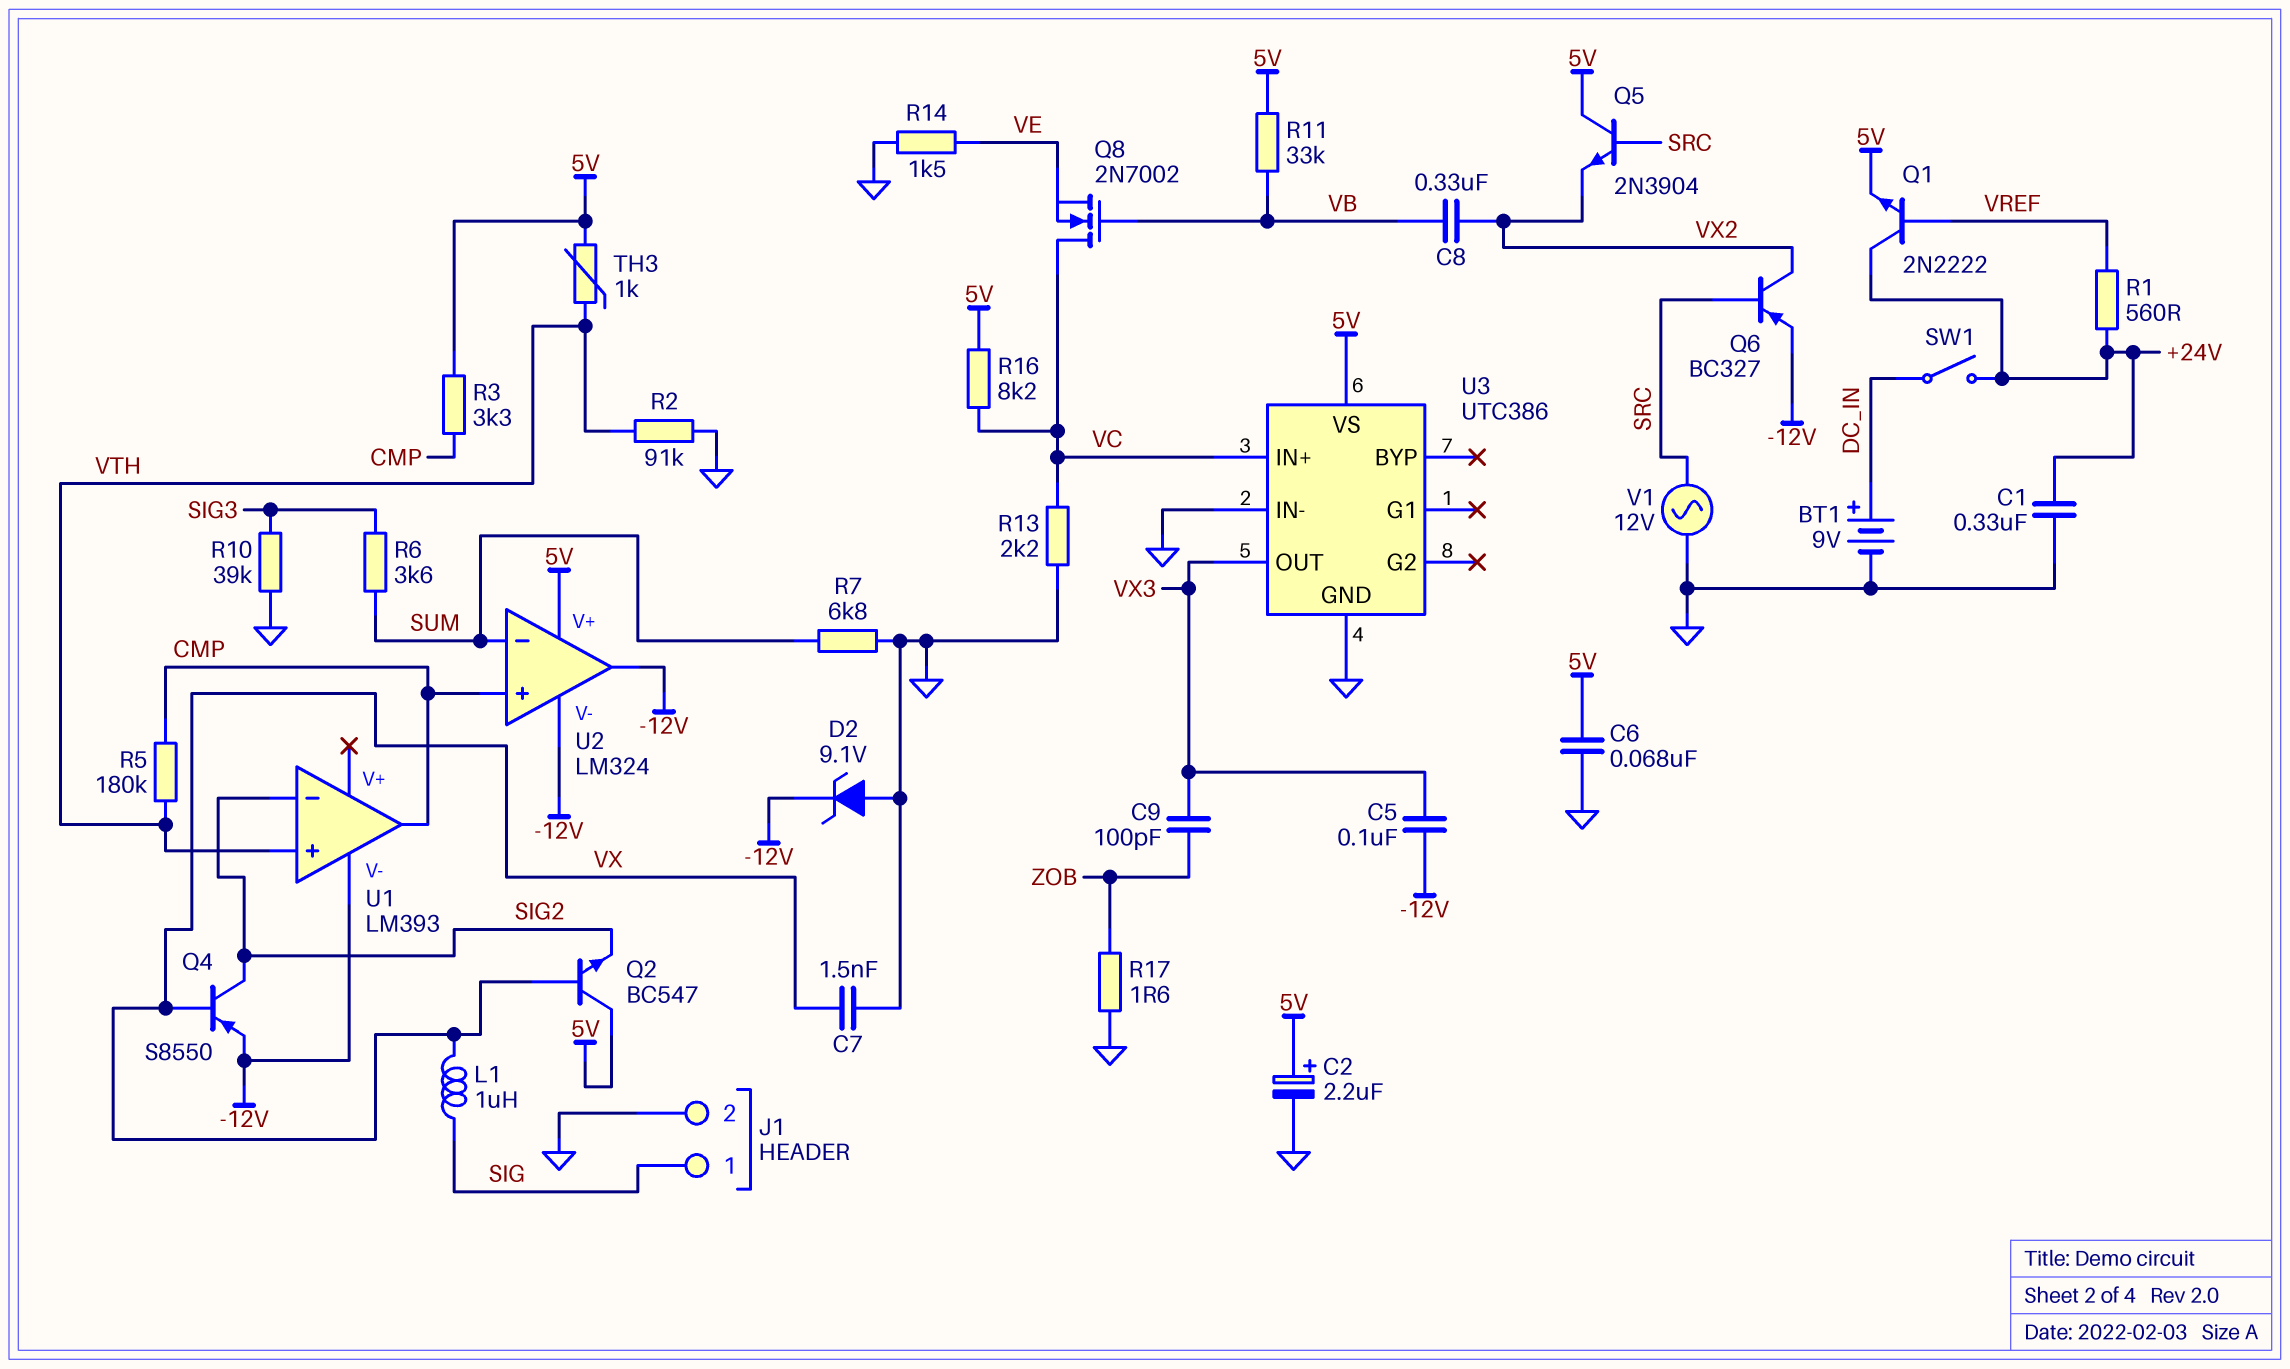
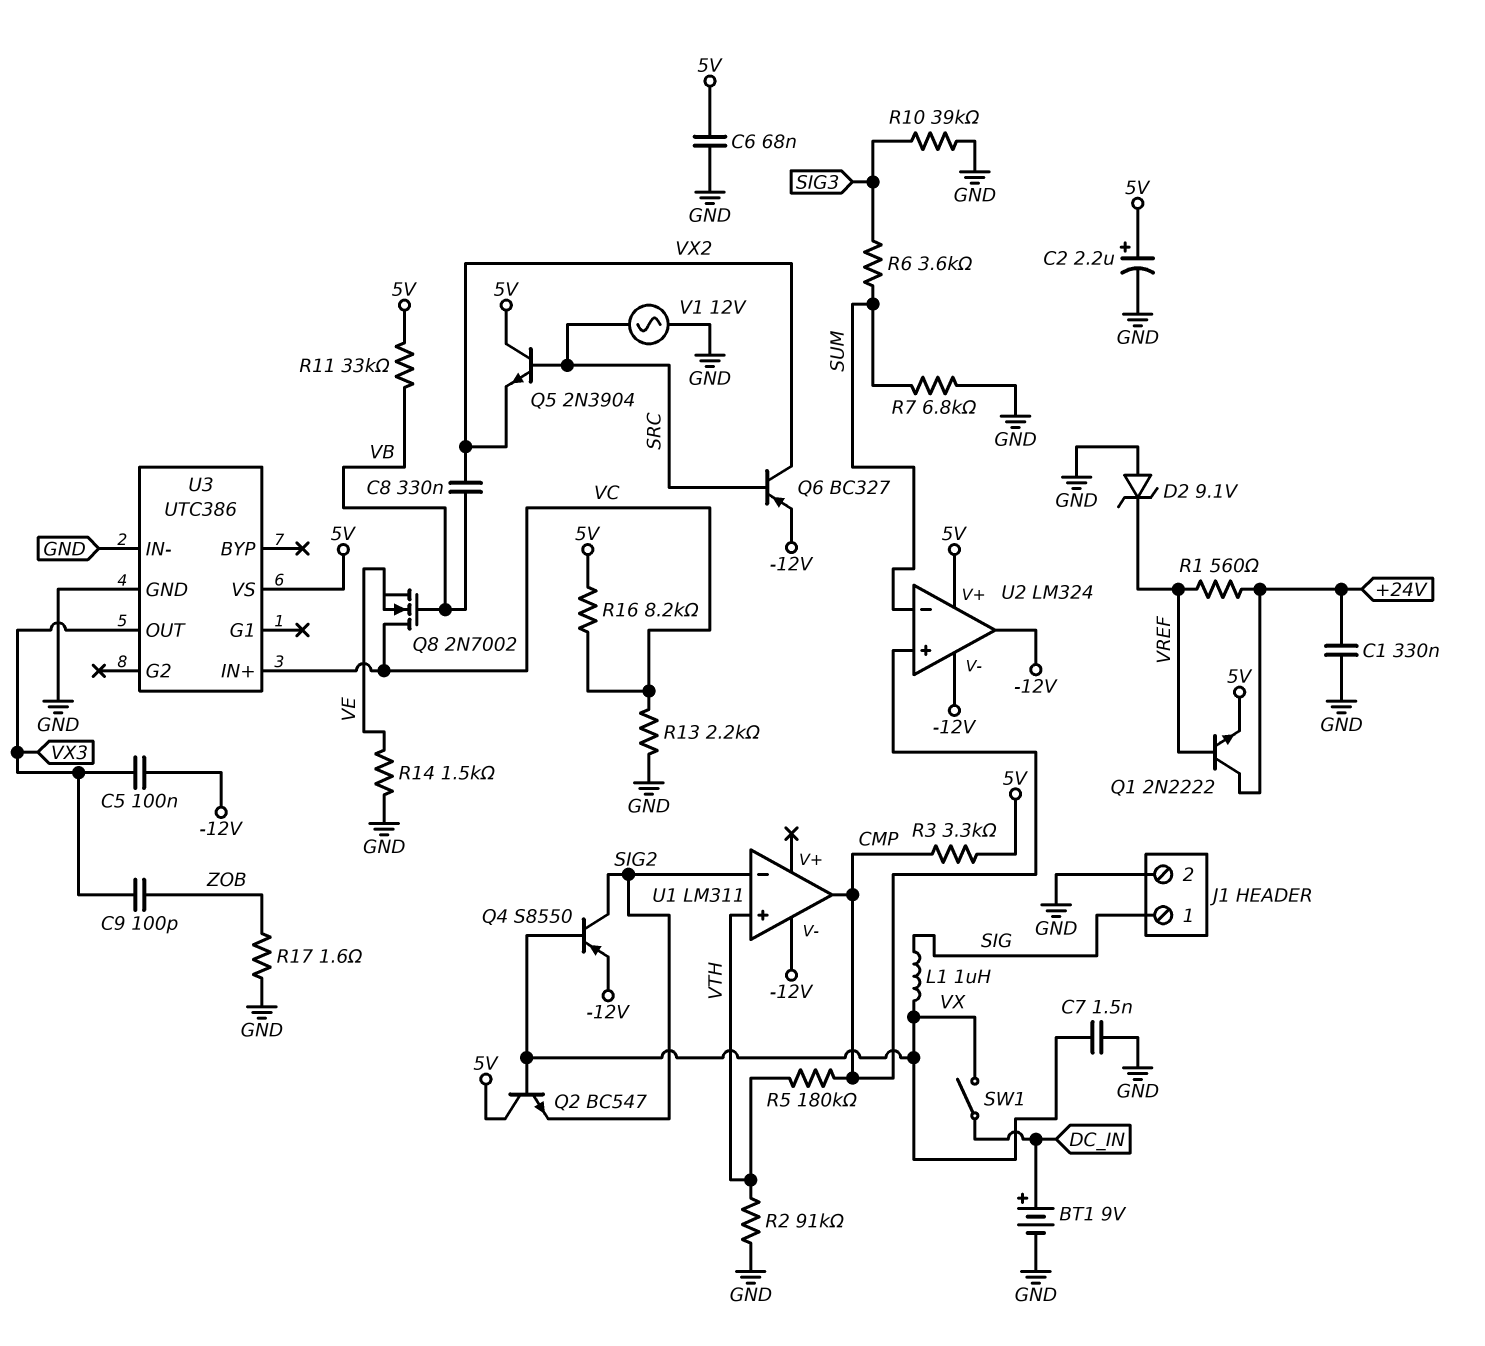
D2: zener 9.1V (A GND, K -12V) -> zener 9.1V (A GND, K VREF)
SW1: switch (+24V, DC_IN) -> switch (DC_IN, VX)
TH3: 1k (5V, VTH) -> none
U1: LM393 -> LM311

